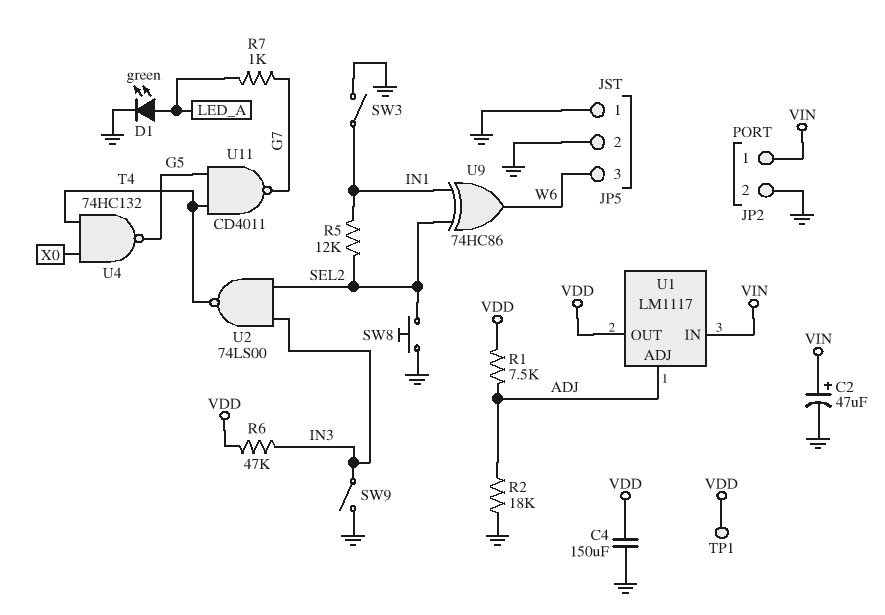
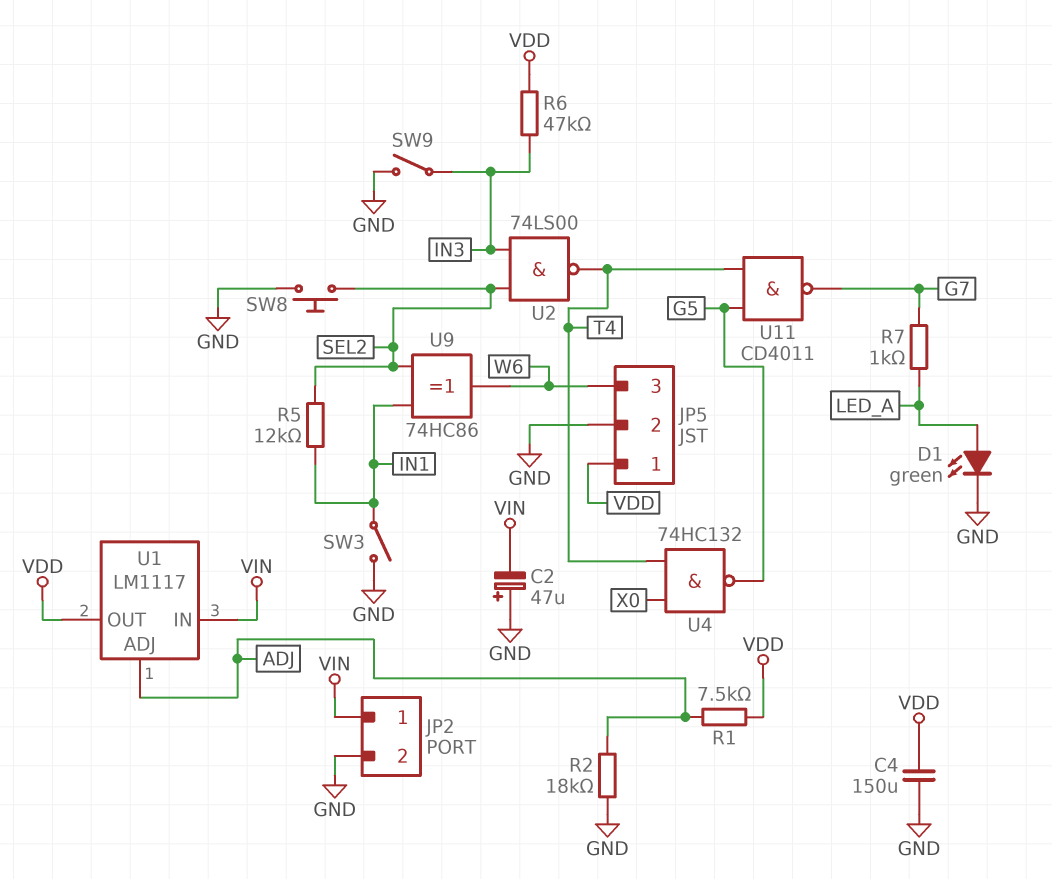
C2: 47uF (plus VIN, minus GND) -> 47uF (plus GND, minus VIN)
JP5 pin 1: GND -> VDD
TP1: test point (VDD) -> none

